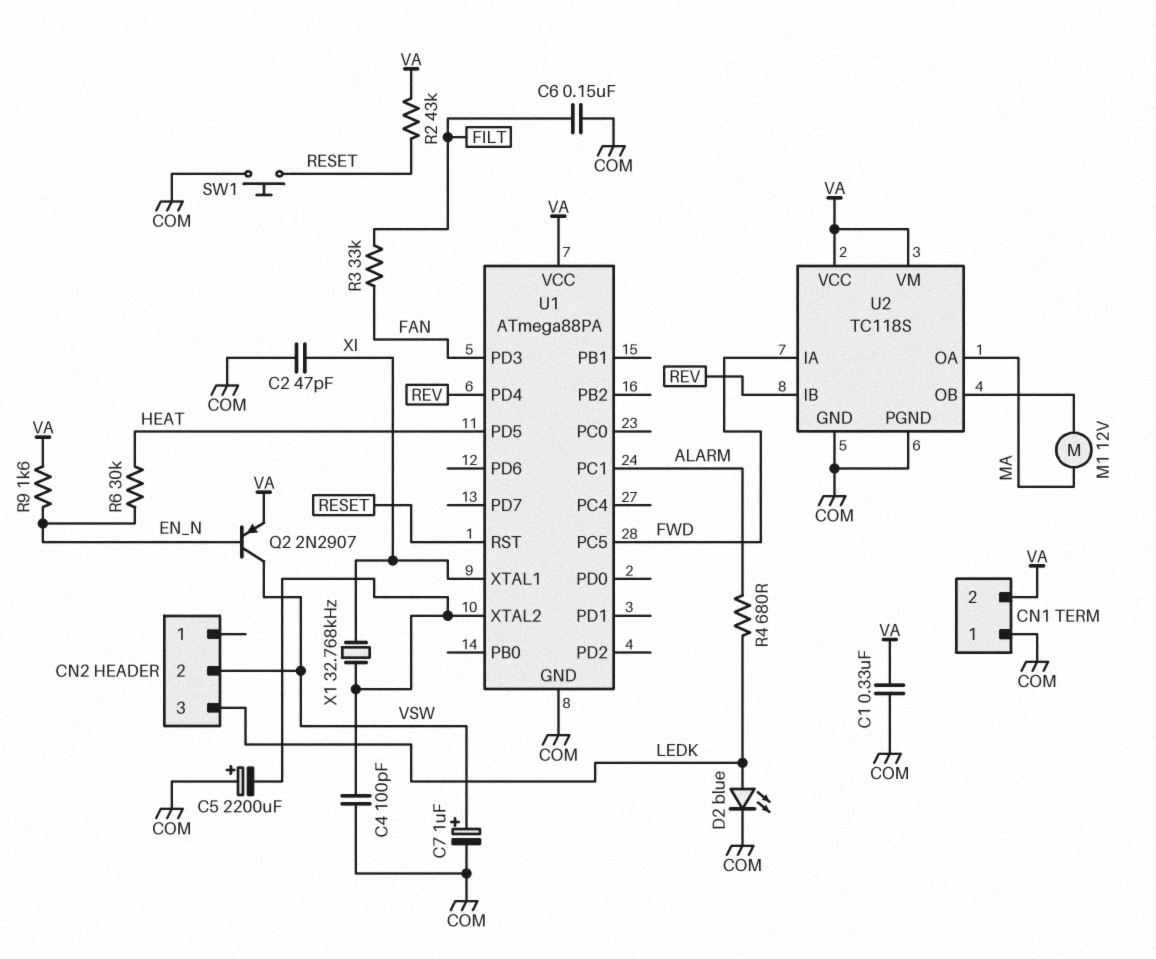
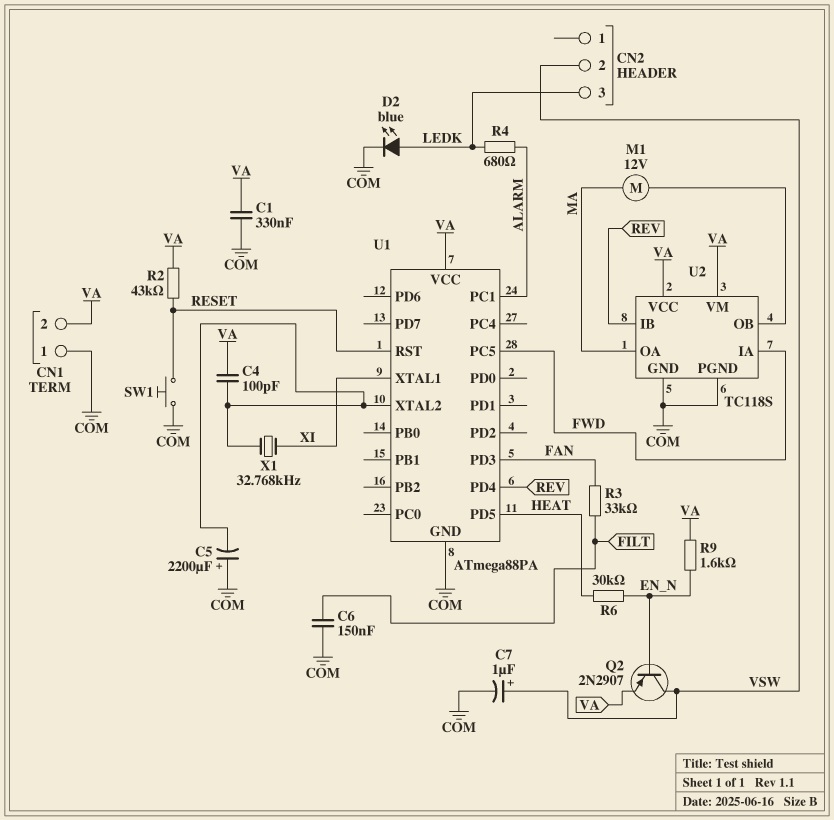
C2: 47pF (COM, XI) -> none
C4: 100pF (COM, U1/XTAL2) -> 100pF (U1/XTAL2, VA)

